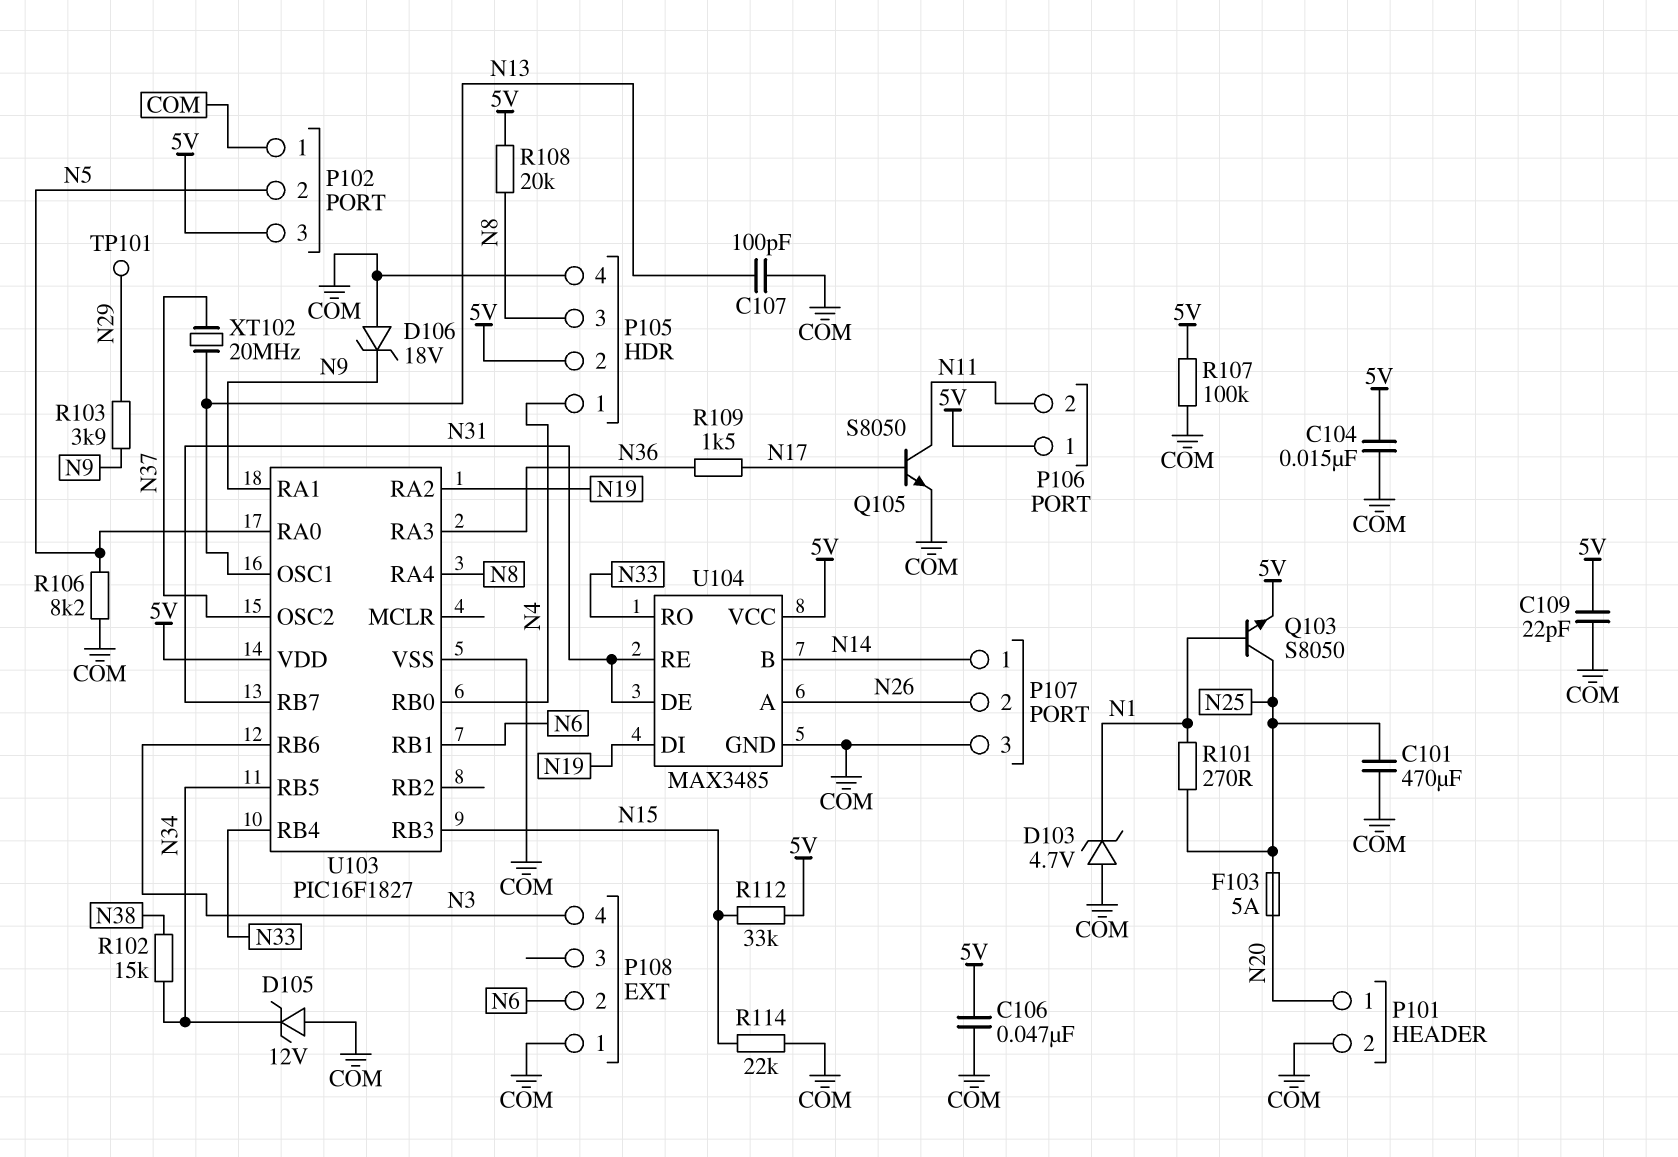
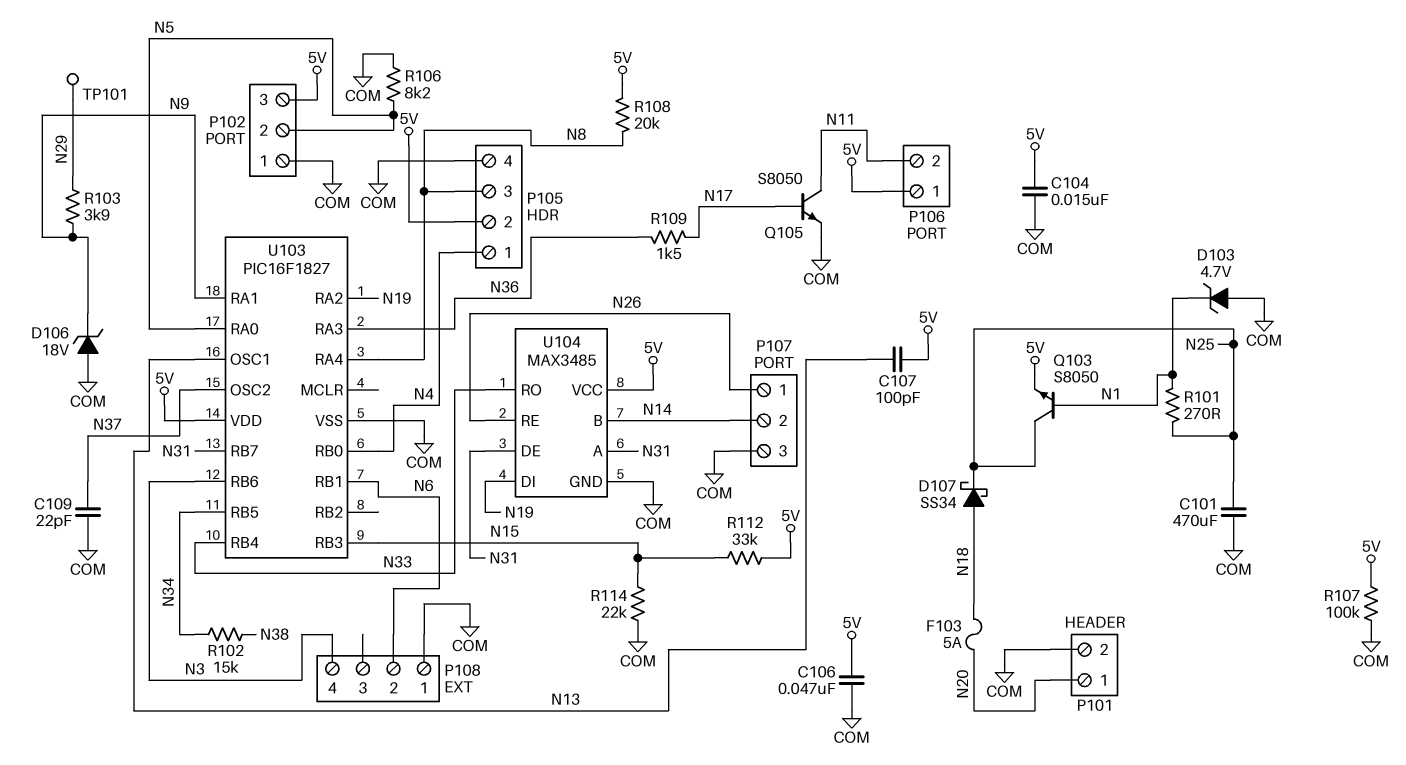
C107: 100pF (COM, N13) -> 100pF (5V, N13)
C109: 22pF (5V, COM) -> 22pF (COM, N37)
D105: zener 12V (A COM, K N34) -> none
D107: none -> schottky SS34 (A N18, K N25)
F103: 5A (N20, N25) -> 5A (N18, N20)
P107 pin 1: N14 -> N26
P107 pin 2: N26 -> N14
U104 pin A: N26 -> N31
U104 pin RE: N31 -> N26
XT102: 20MHz (N13, N37) -> none

